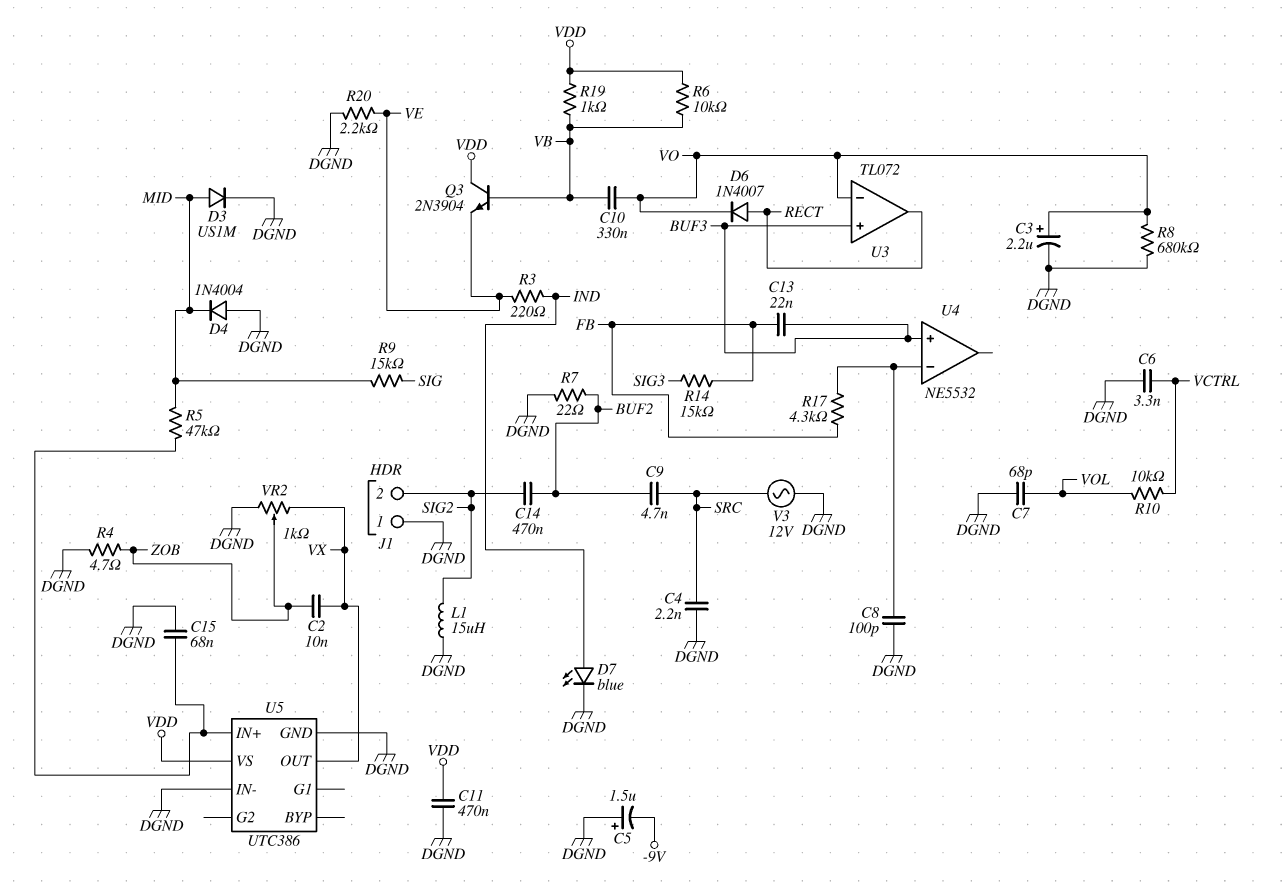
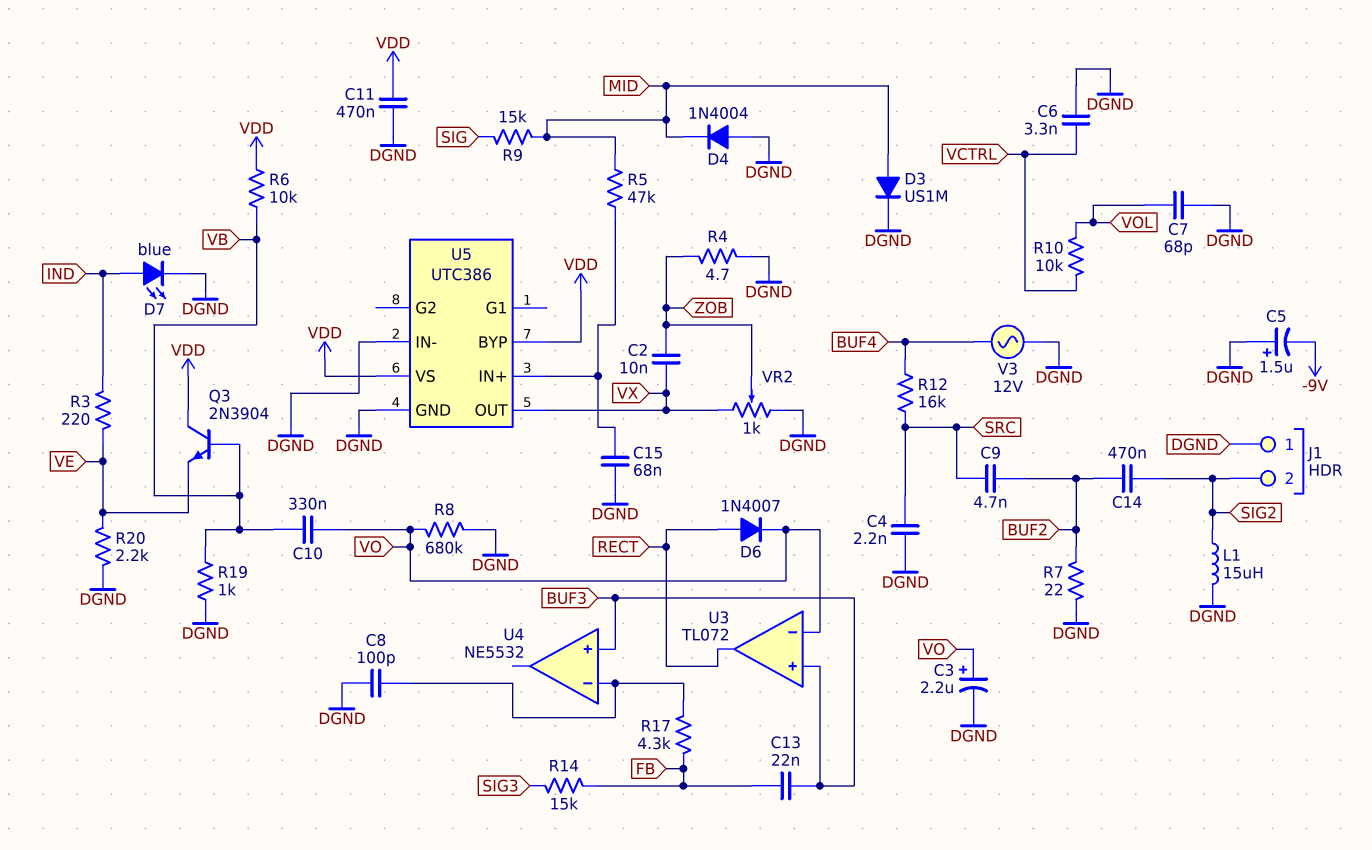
R12: none -> 16k (BUF4, SRC)
R19: 1k (VB, VDD) -> 1k (DGND, VB)
U5 pin BYP: none -> VDD
V3: AC 12V (DGND, SRC) -> AC 12V (BUF4, DGND)

